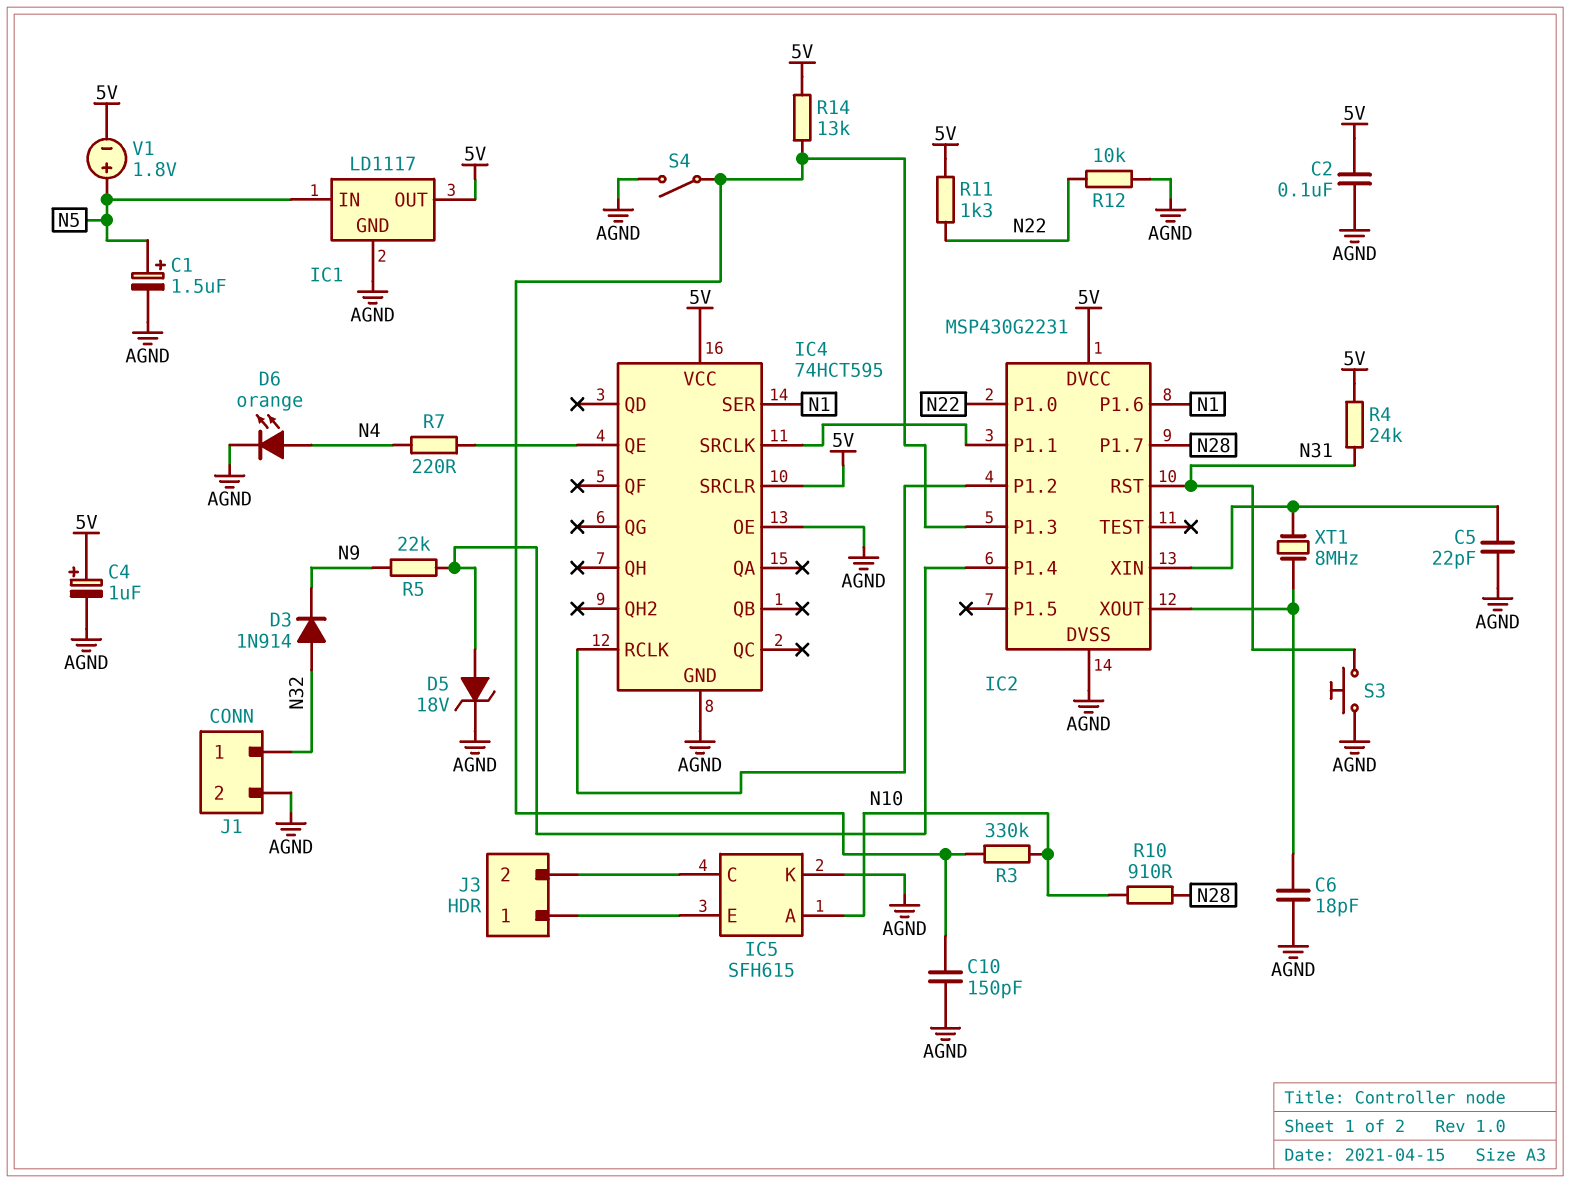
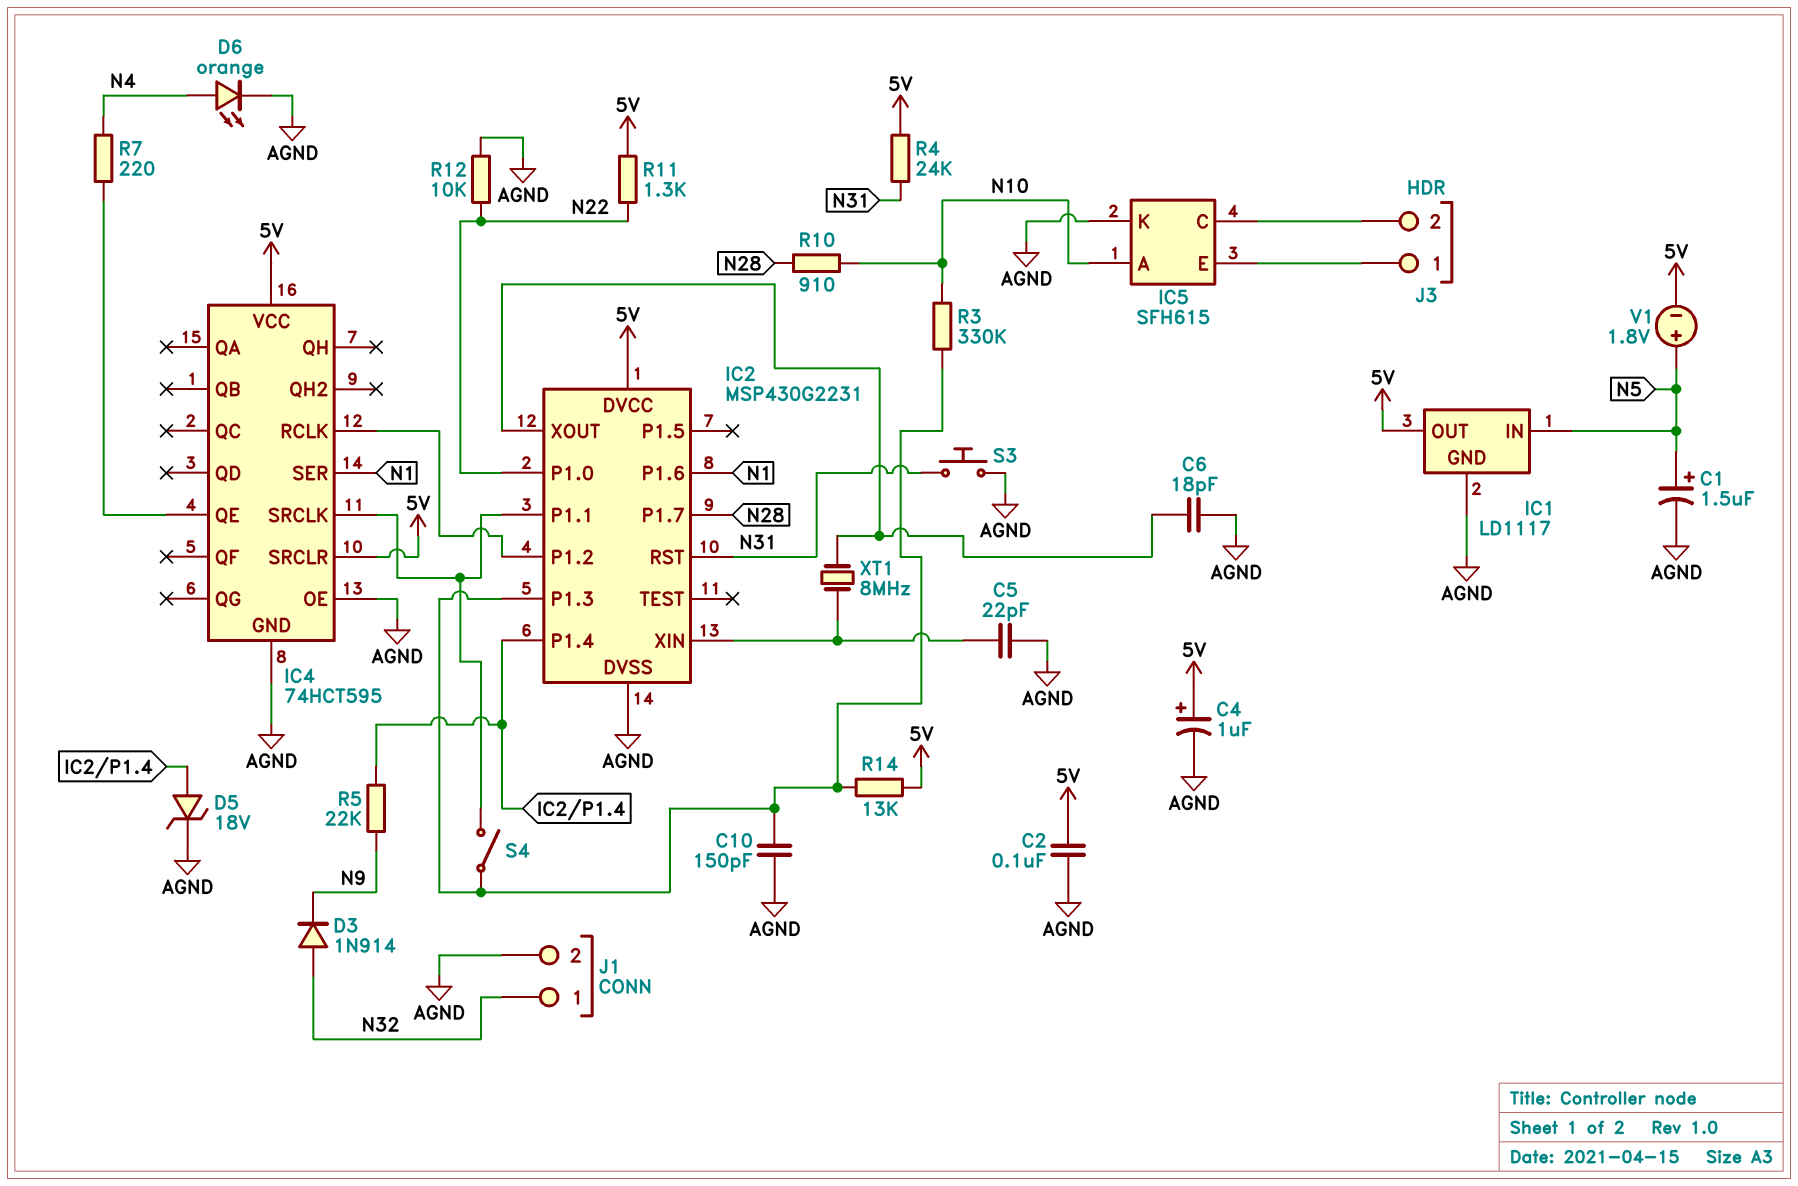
S4: switch (AGND, IC2/P1.3) -> switch (IC2/P1.1, IC2/P1.3)

